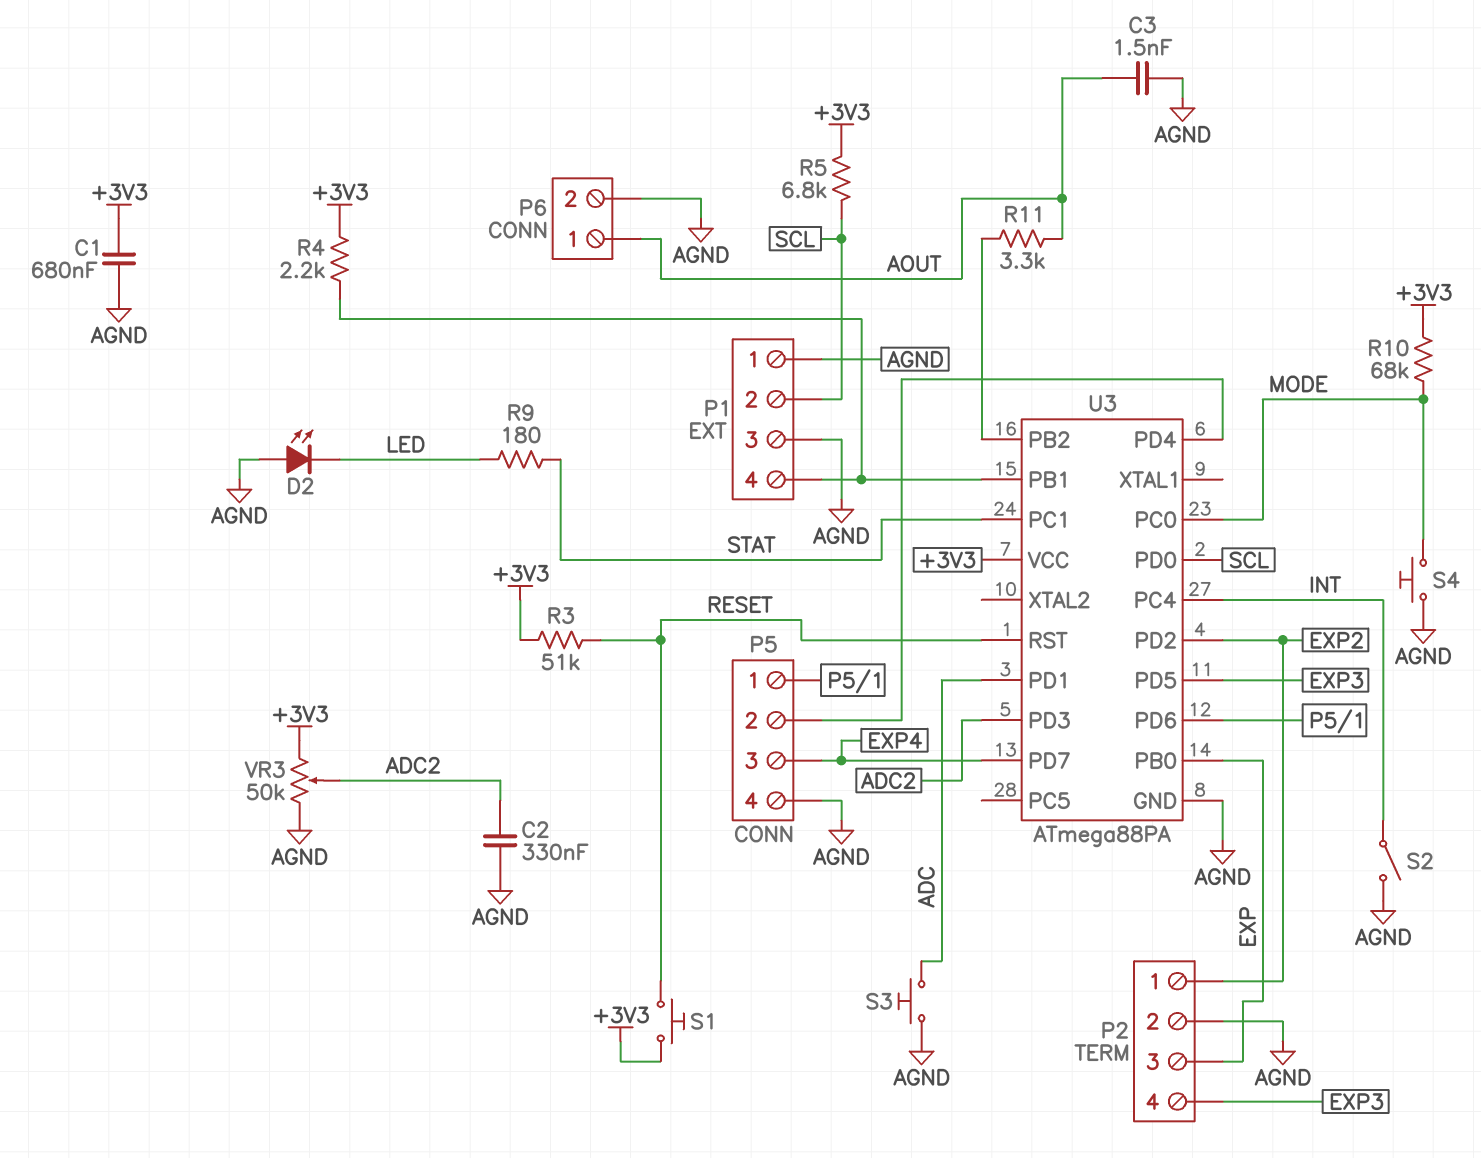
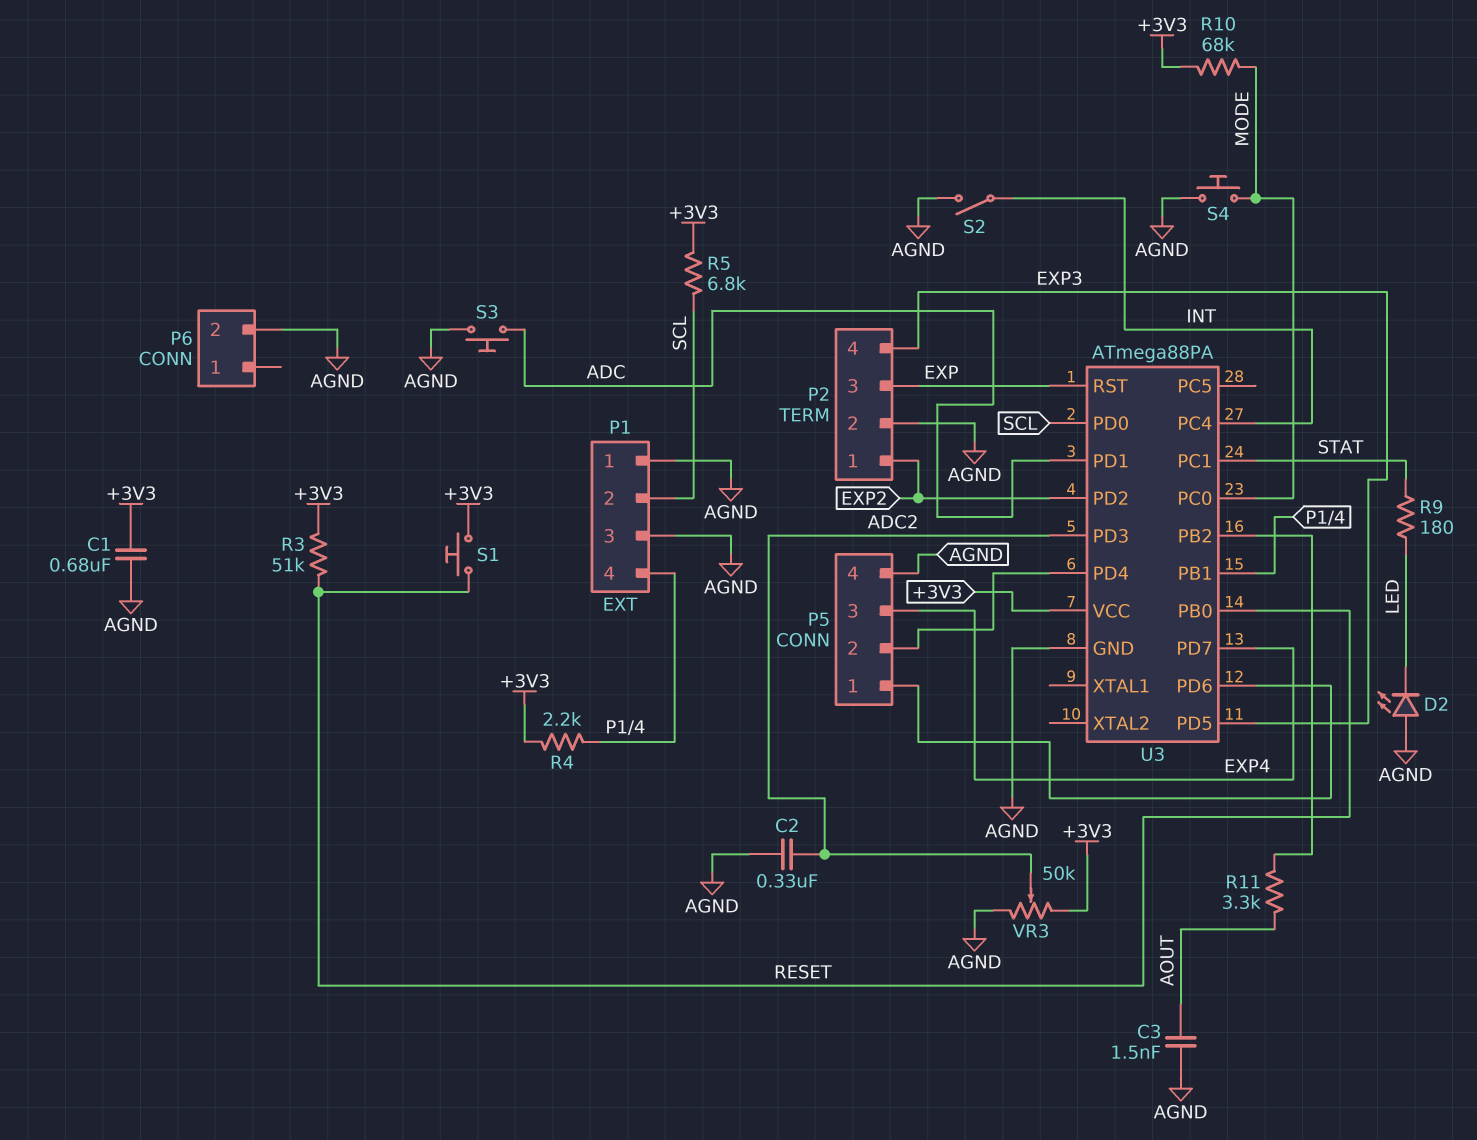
P6 pin 1: AOUT -> none
U3 pin PB0: EXP -> RESET
U3 pin RST: RESET -> EXP

